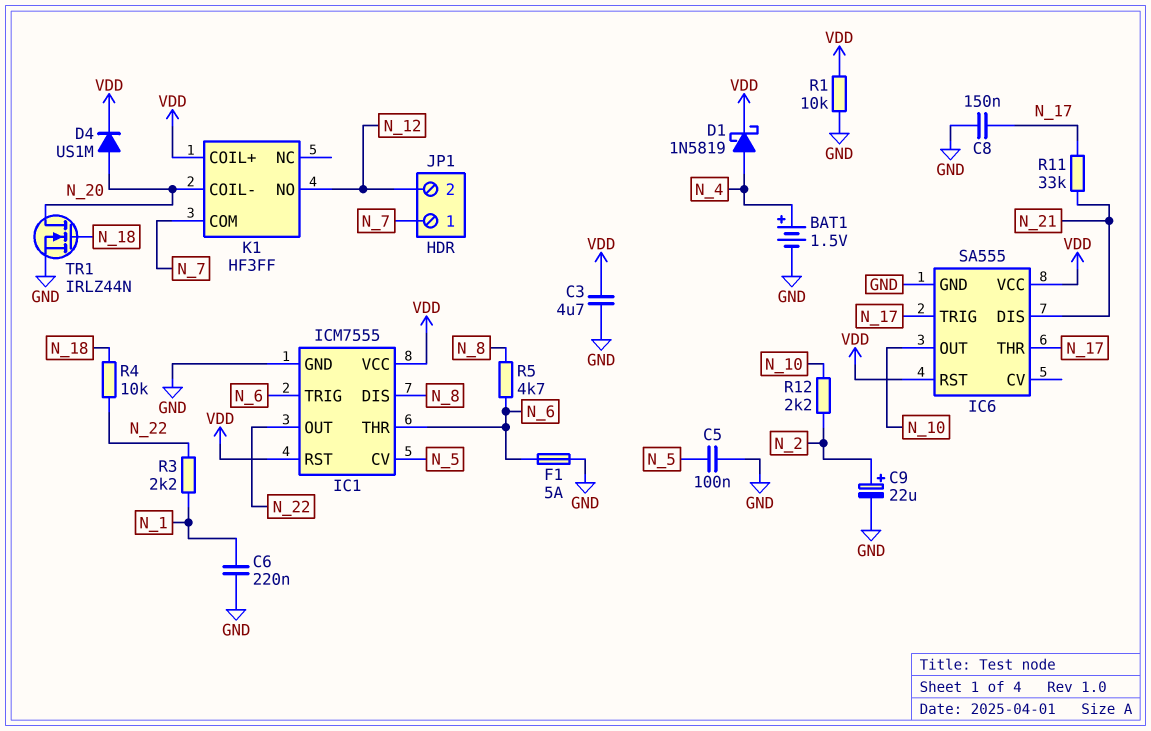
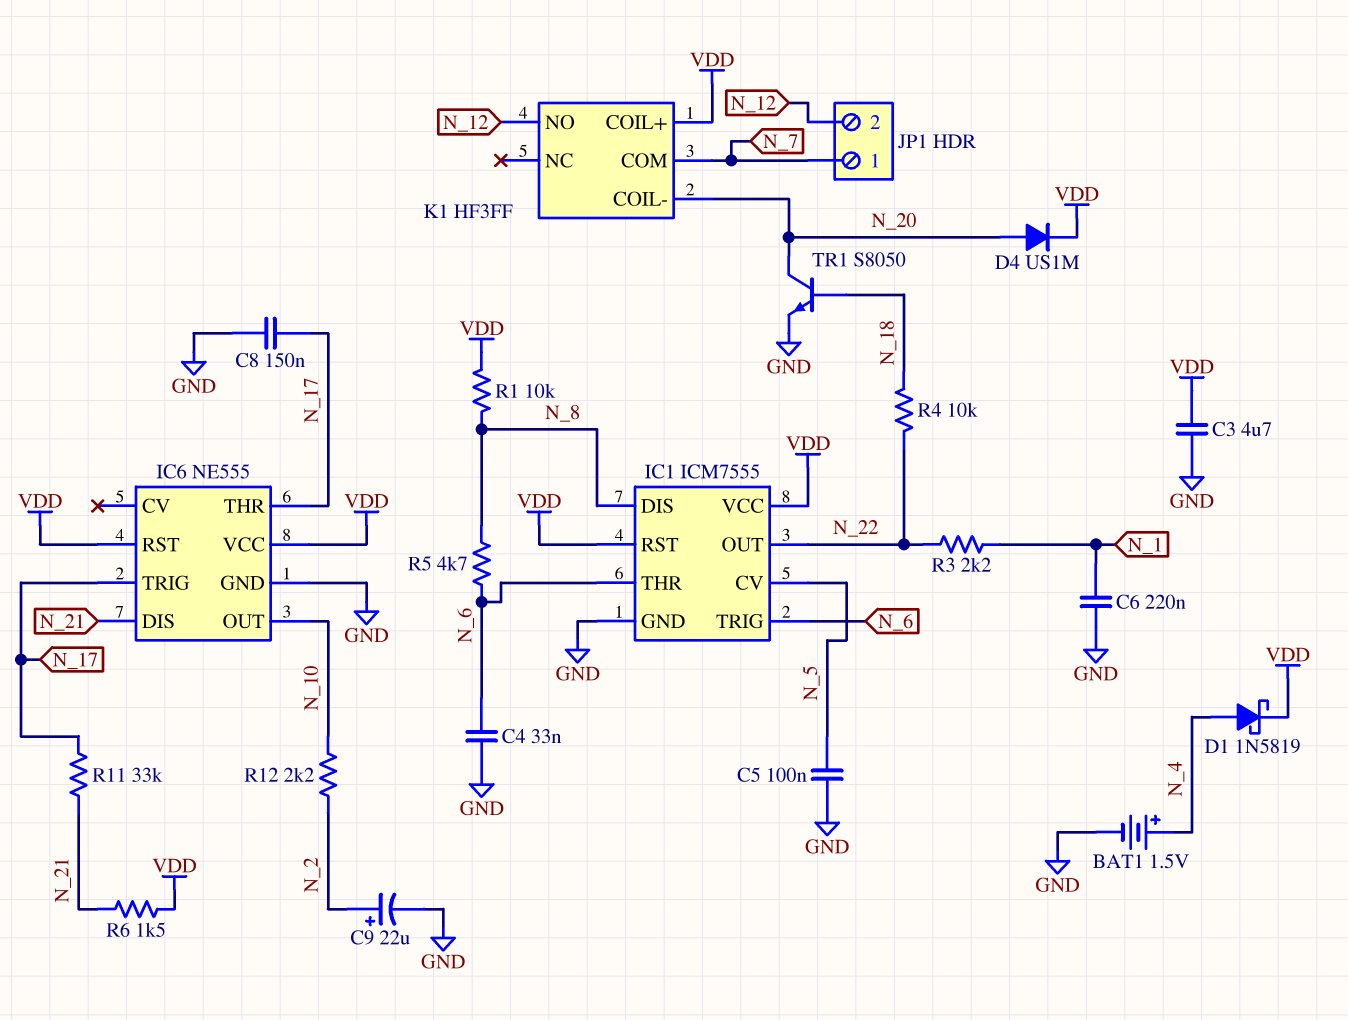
C4: none -> 33nF (GND, N_6)
F1: 5A (GND, N_6) -> none
IC6: SA555 -> NE555
R1: 10k (GND, VDD) -> 10k (N_8, VDD)
R6: none -> 1.5k (N_21, VDD)
TR1: NMOS IRLZ44N (G N_18, D N_20, S GND) -> NPN S8050 (B N_18, C N_20, E GND)

